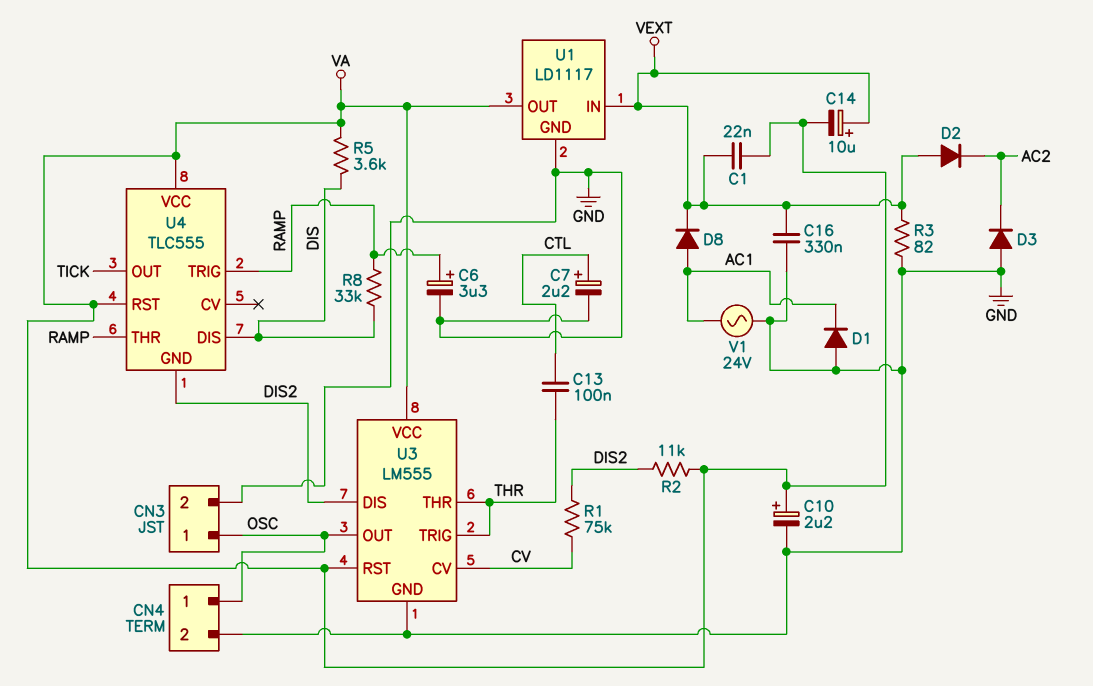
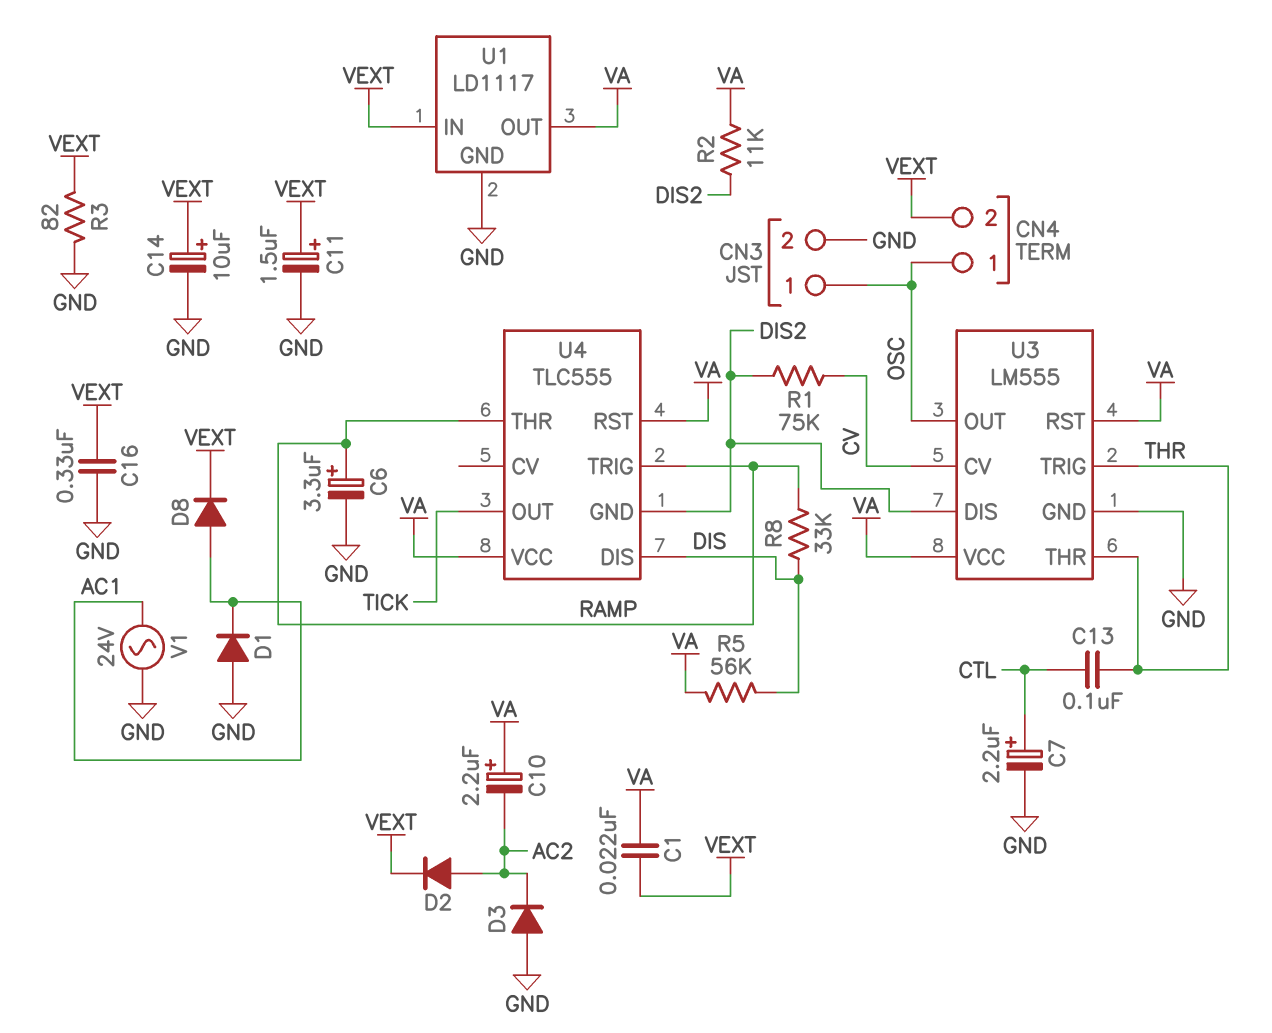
C10: 2.2uF (plus VA, minus GND) -> 2.2uF (plus VA, minus AC2)
C11: none -> 1.5uF (plus VEXT, minus GND)
C14: 10uF (plus VEXT, minus VA) -> 10uF (plus VEXT, minus GND)
CN4 pin 2: GND -> VEXT
D2: diode (A VEXT, K AC2) -> diode (A AC2, K VEXT)
R5: 3.6k (DIS, VA) -> 56k (DIS, VA)

